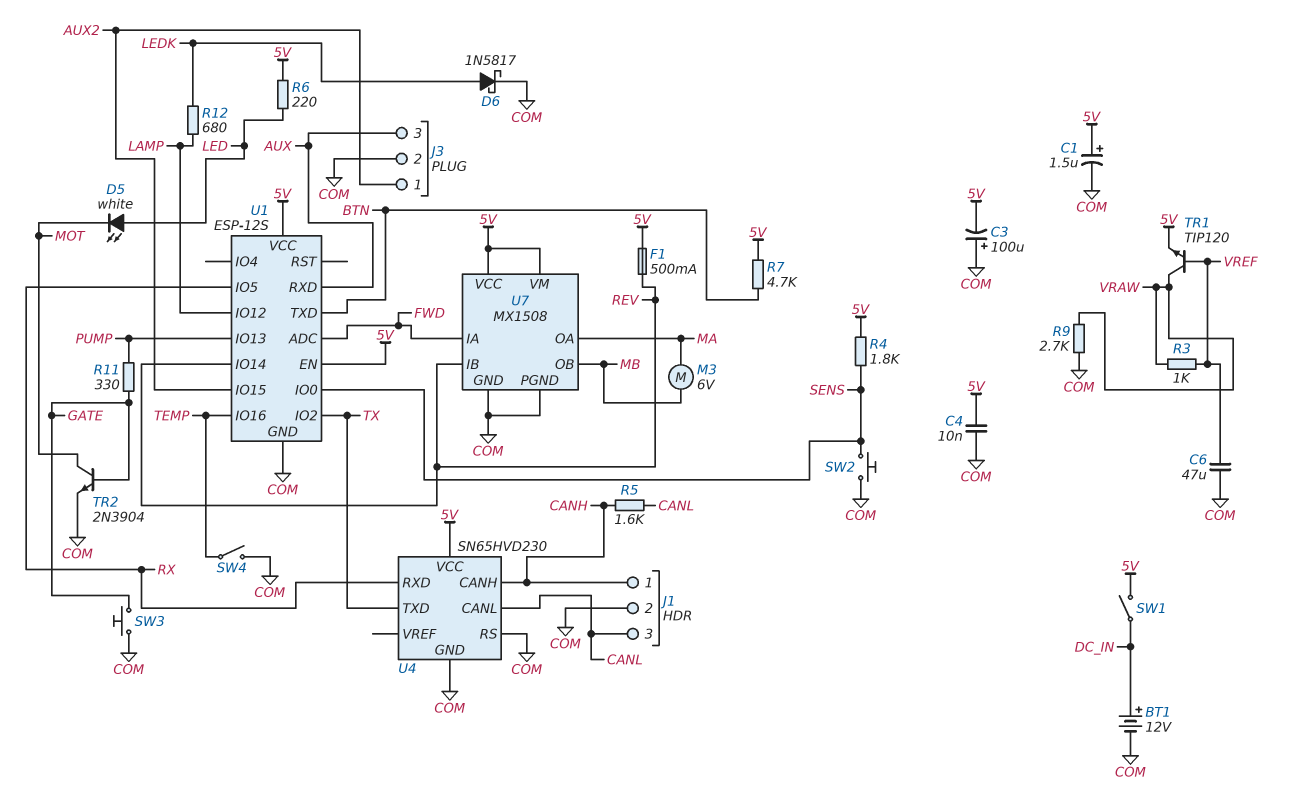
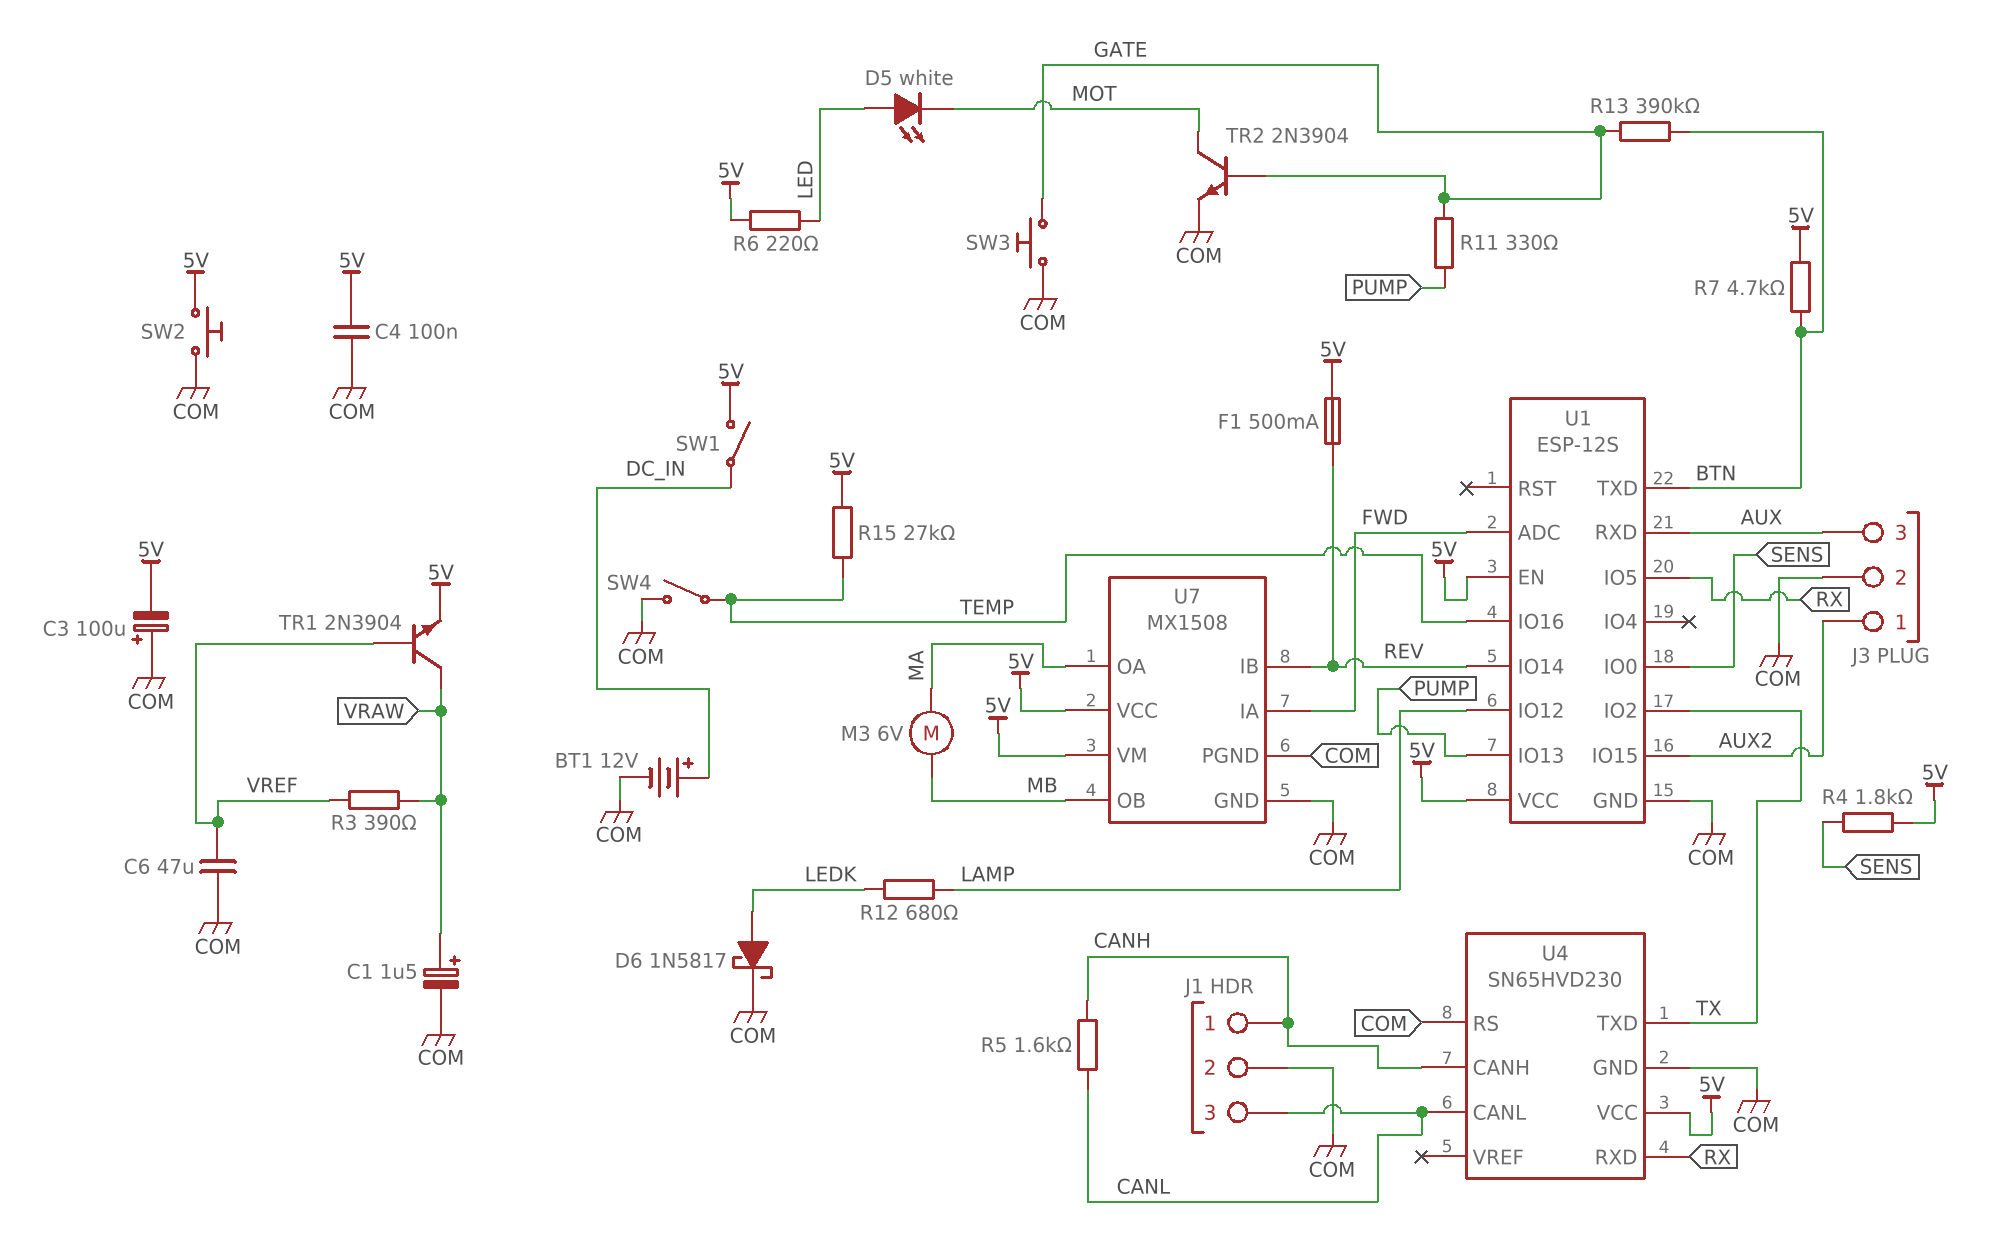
C1: 1.5uF (plus 5V, minus COM) -> 1.5uF (plus VRAW, minus COM)
C4: 10nF (5V, COM) -> 100nF (5V, COM)
R3: 1k (VRAW, VREF) -> 390 (VRAW, VREF)
R9: 2.7k (COM, VRAW) -> none
R13: none -> 390k (BTN, GATE)
R15: none -> 27k (5V, TEMP)
SW2: button (COM, SENS) -> button (5V, COM)
TR1: NPN TIP120 (B VREF, C VRAW, E 5V) -> NPN 2N3904 (B VREF, C VRAW, E 5V)

